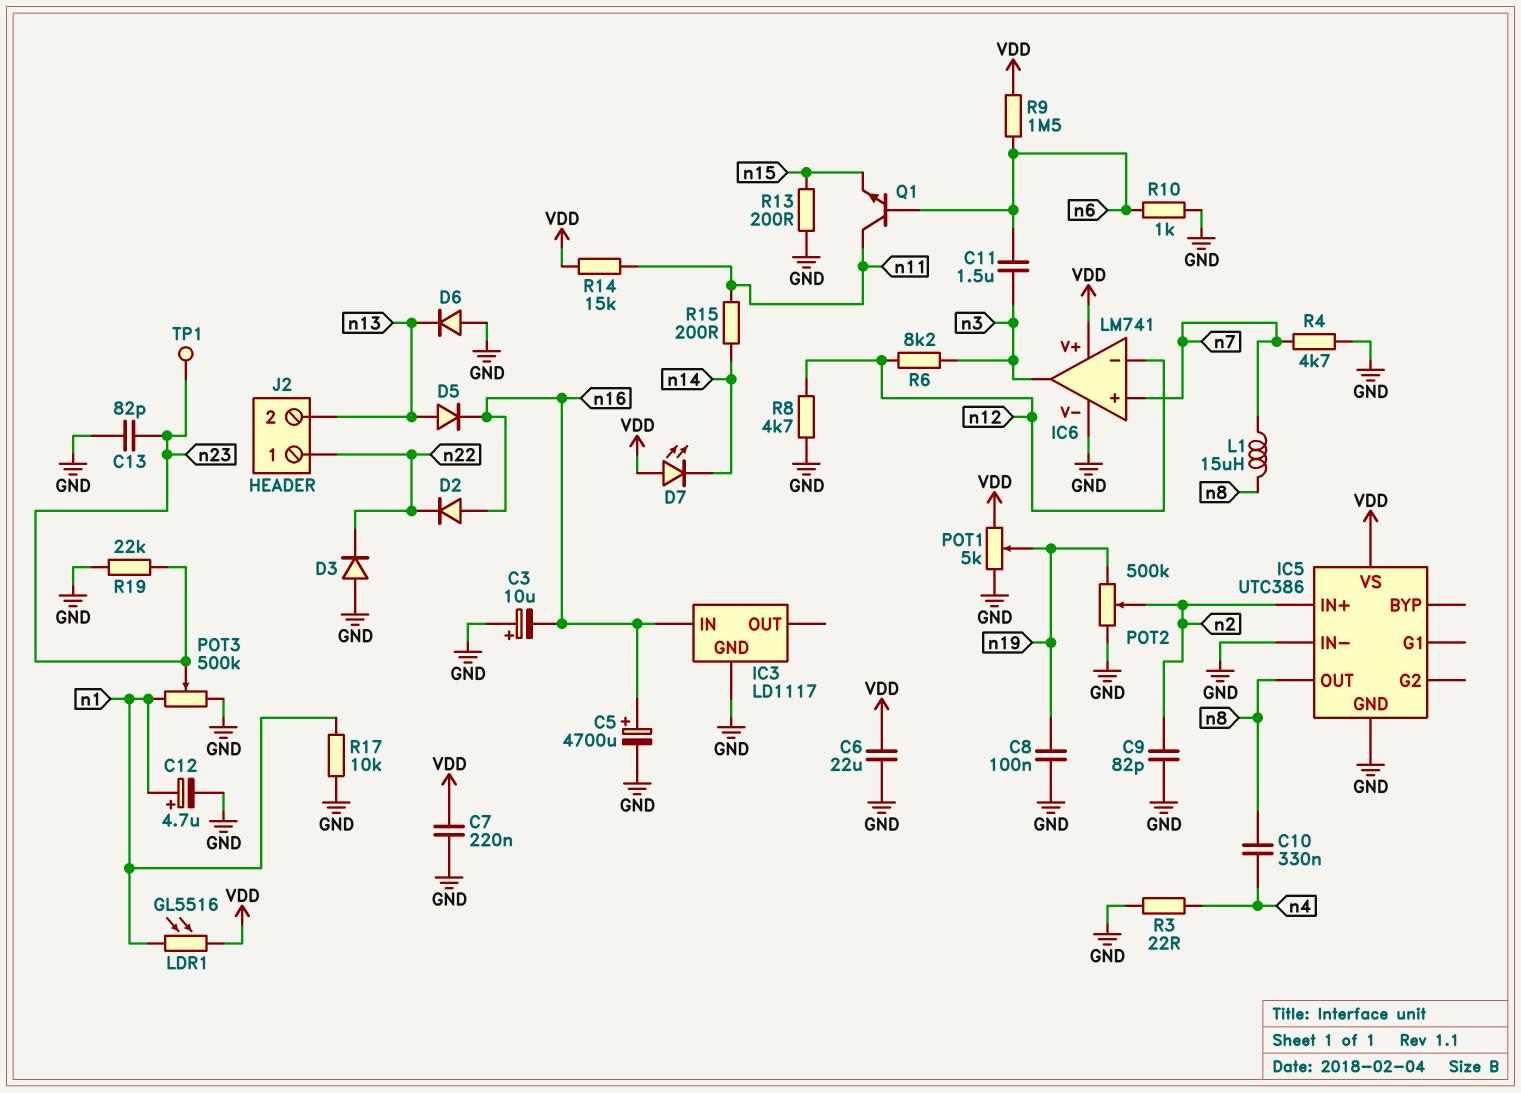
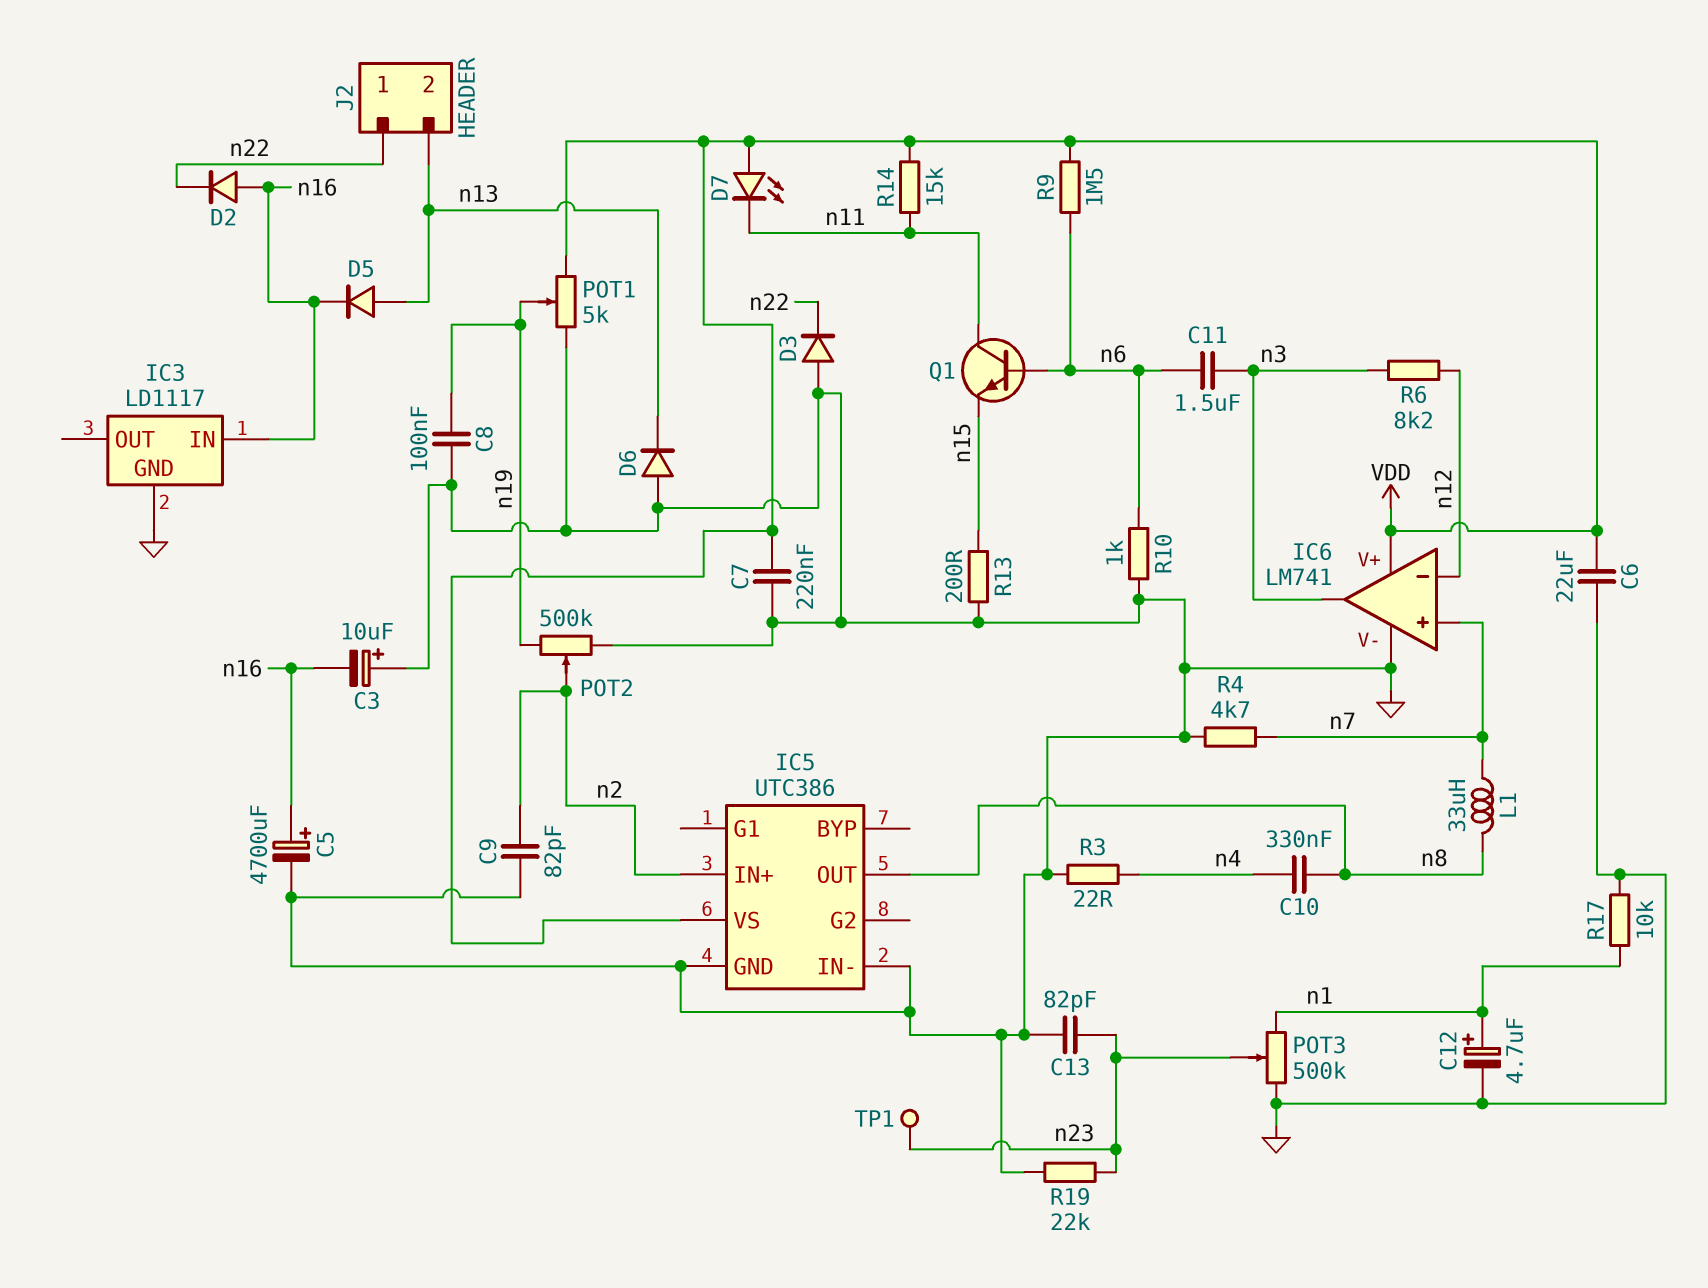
D7: LED (A VDD, K n14) -> LED (A VDD, K n11)
L1: 15uH (n7, n8) -> 33uH (n7, n8)
LDR1: GL5516 (VDD, n1) -> none
R8: 4.7k (GND, n12) -> none
R15: 200 (n11, n14) -> none

